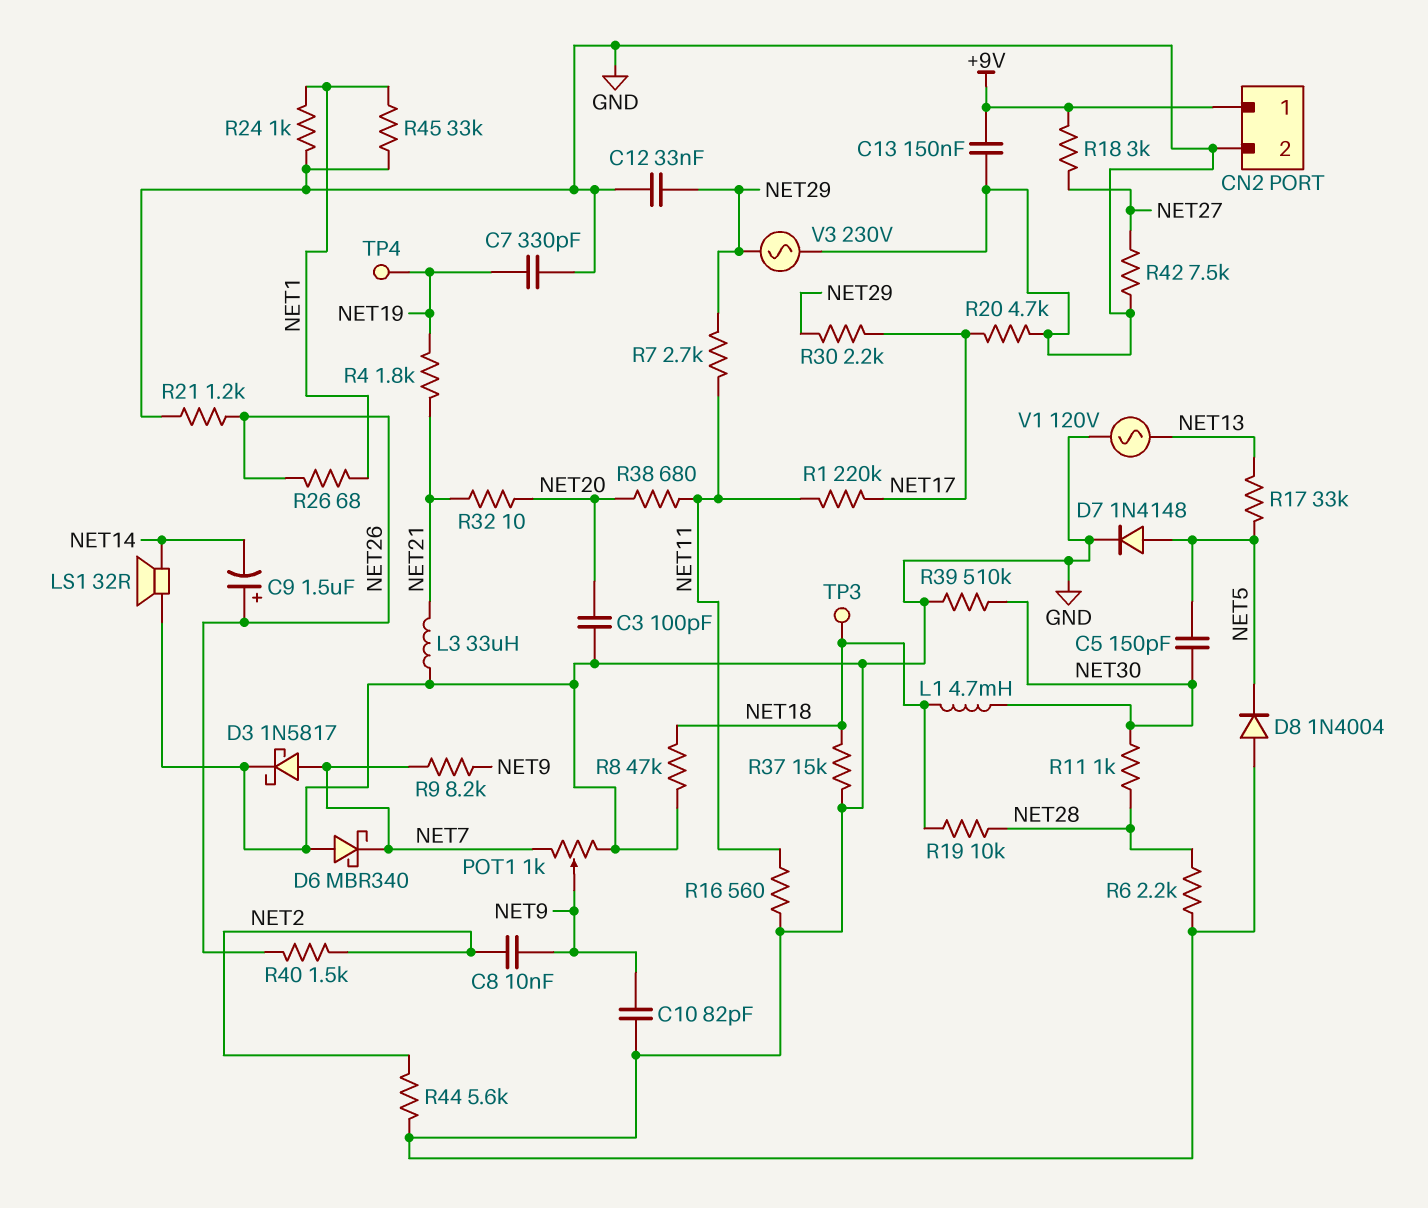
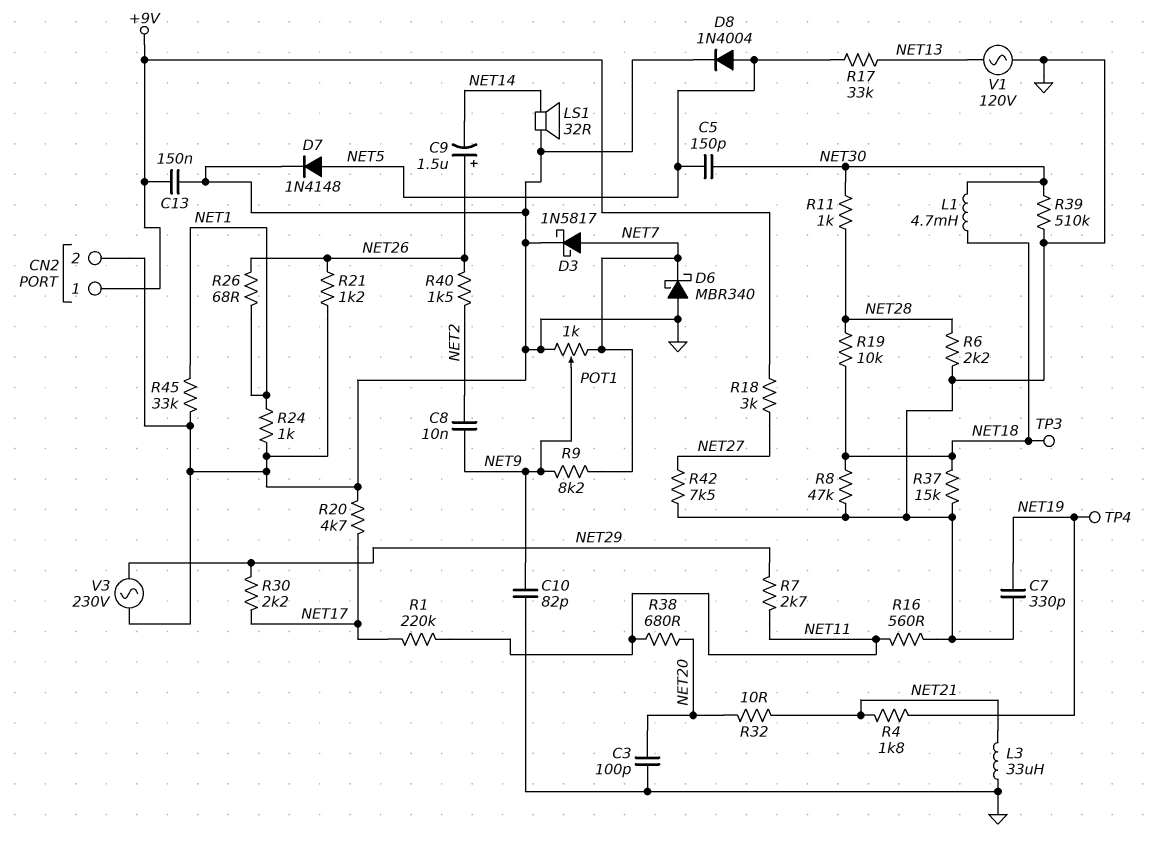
C12: 33nF (GND, NET29) -> none
D8: diode 1N4004 (A GND, K NET5) -> diode 1N4004 (A NET5, K GND)
R44: 5.6k (GND, NET2) -> none

